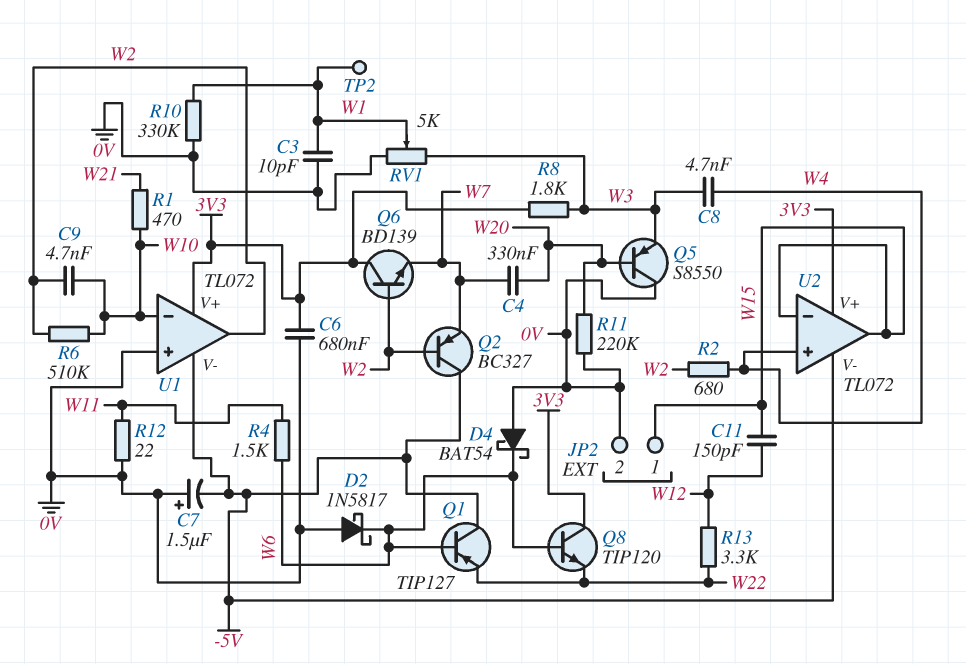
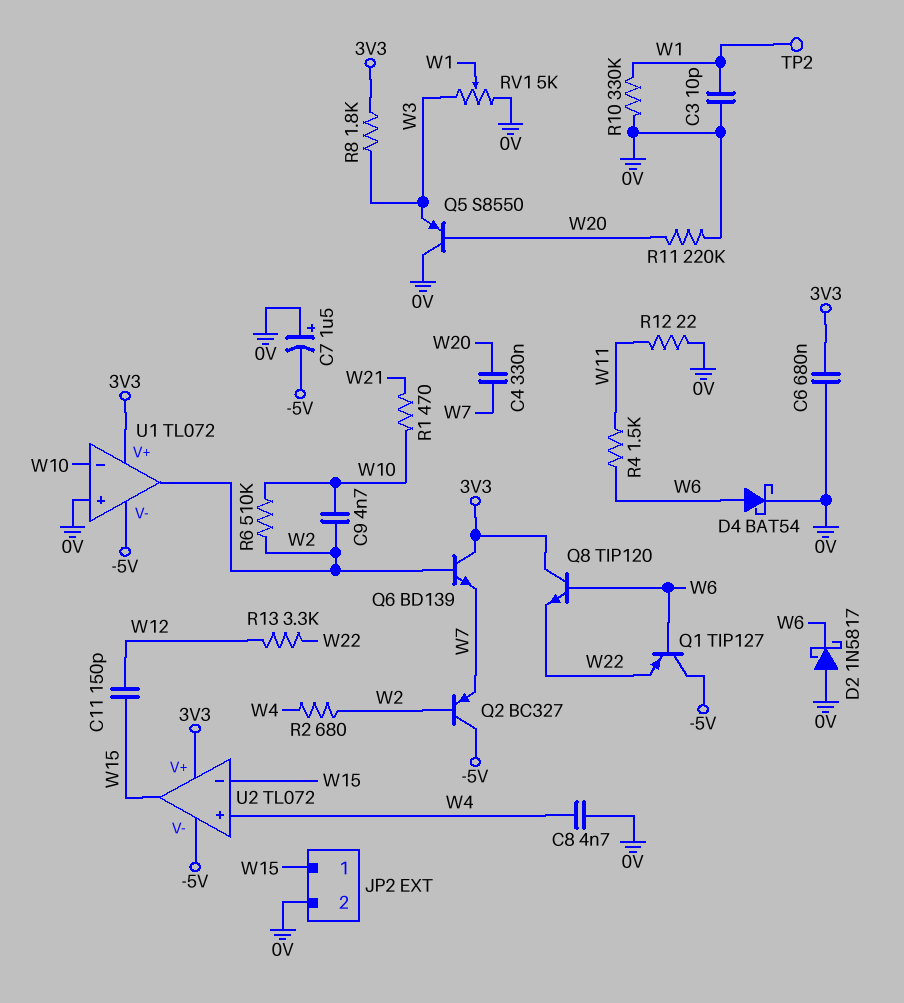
C8: 4.7nF (W3, W4) -> 4.7nF (0V, W4)
D4: schottky BAT54 (A 0V, K W6) -> schottky BAT54 (A W6, K 0V)

